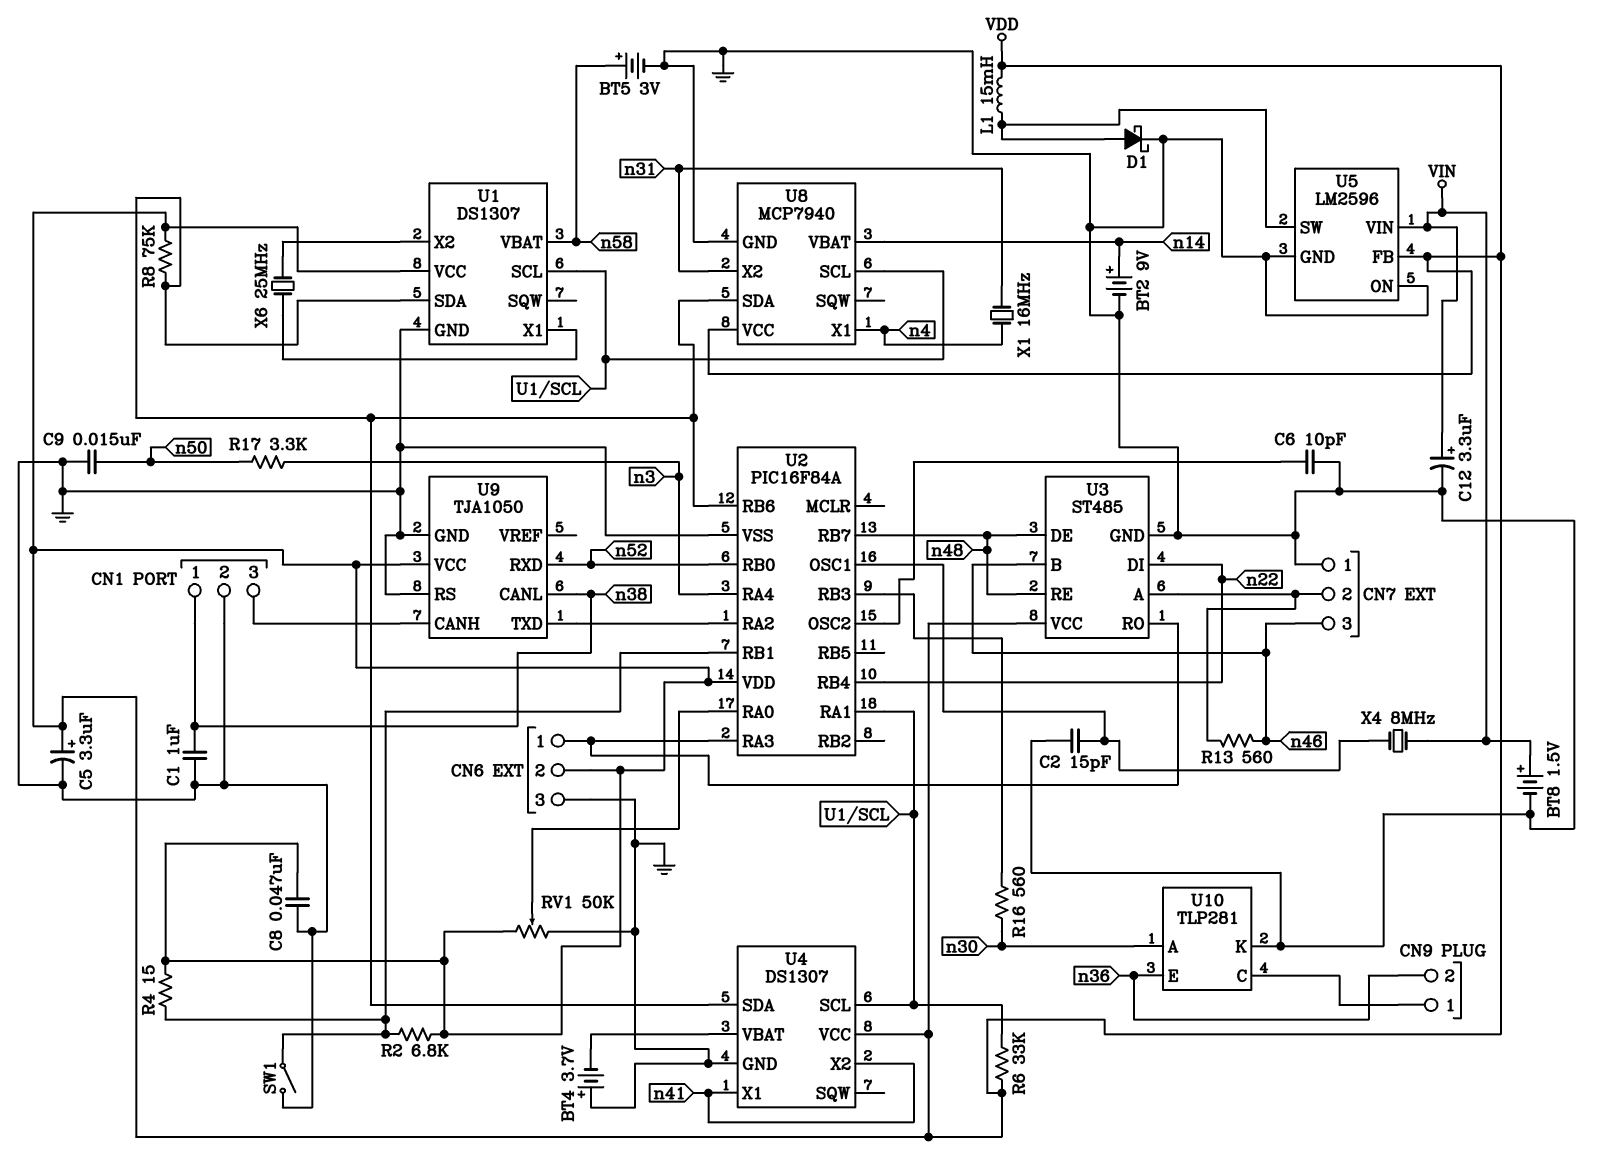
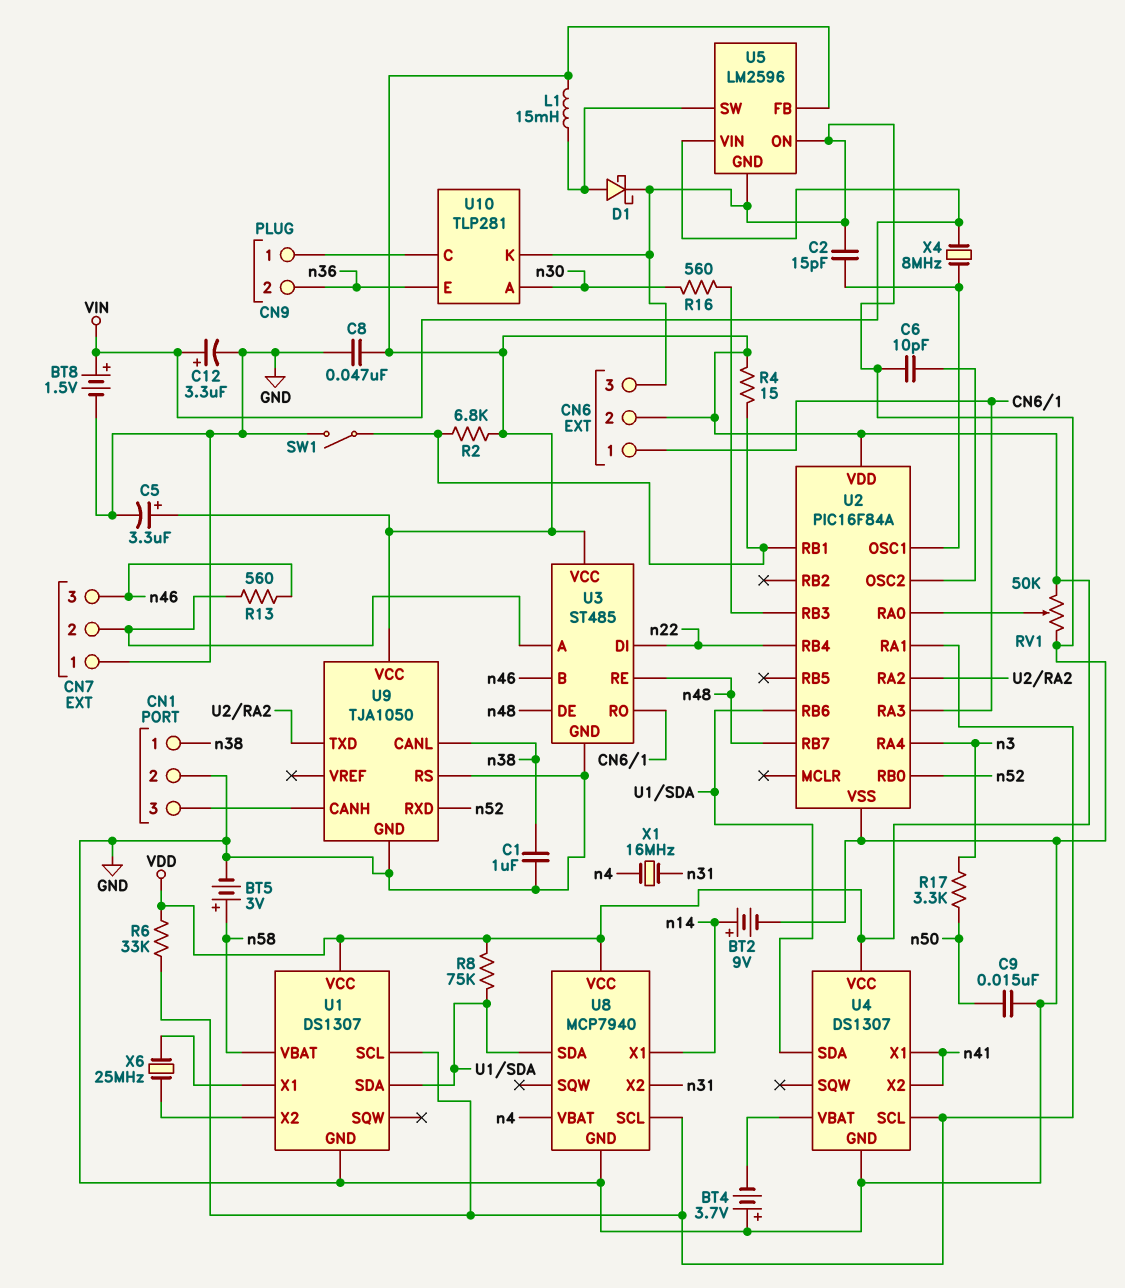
U8 pin VBAT: n14 -> n4
U8 pin X1: n4 -> n14

